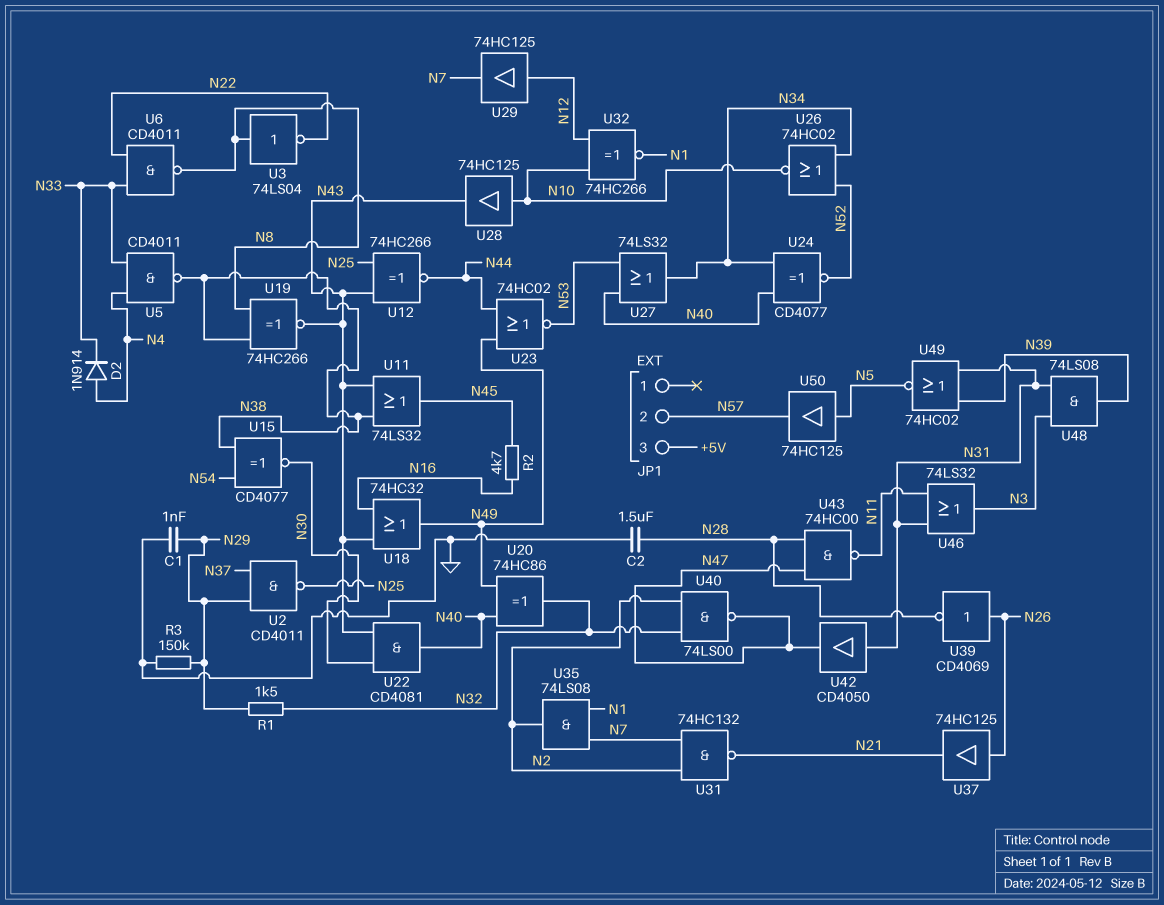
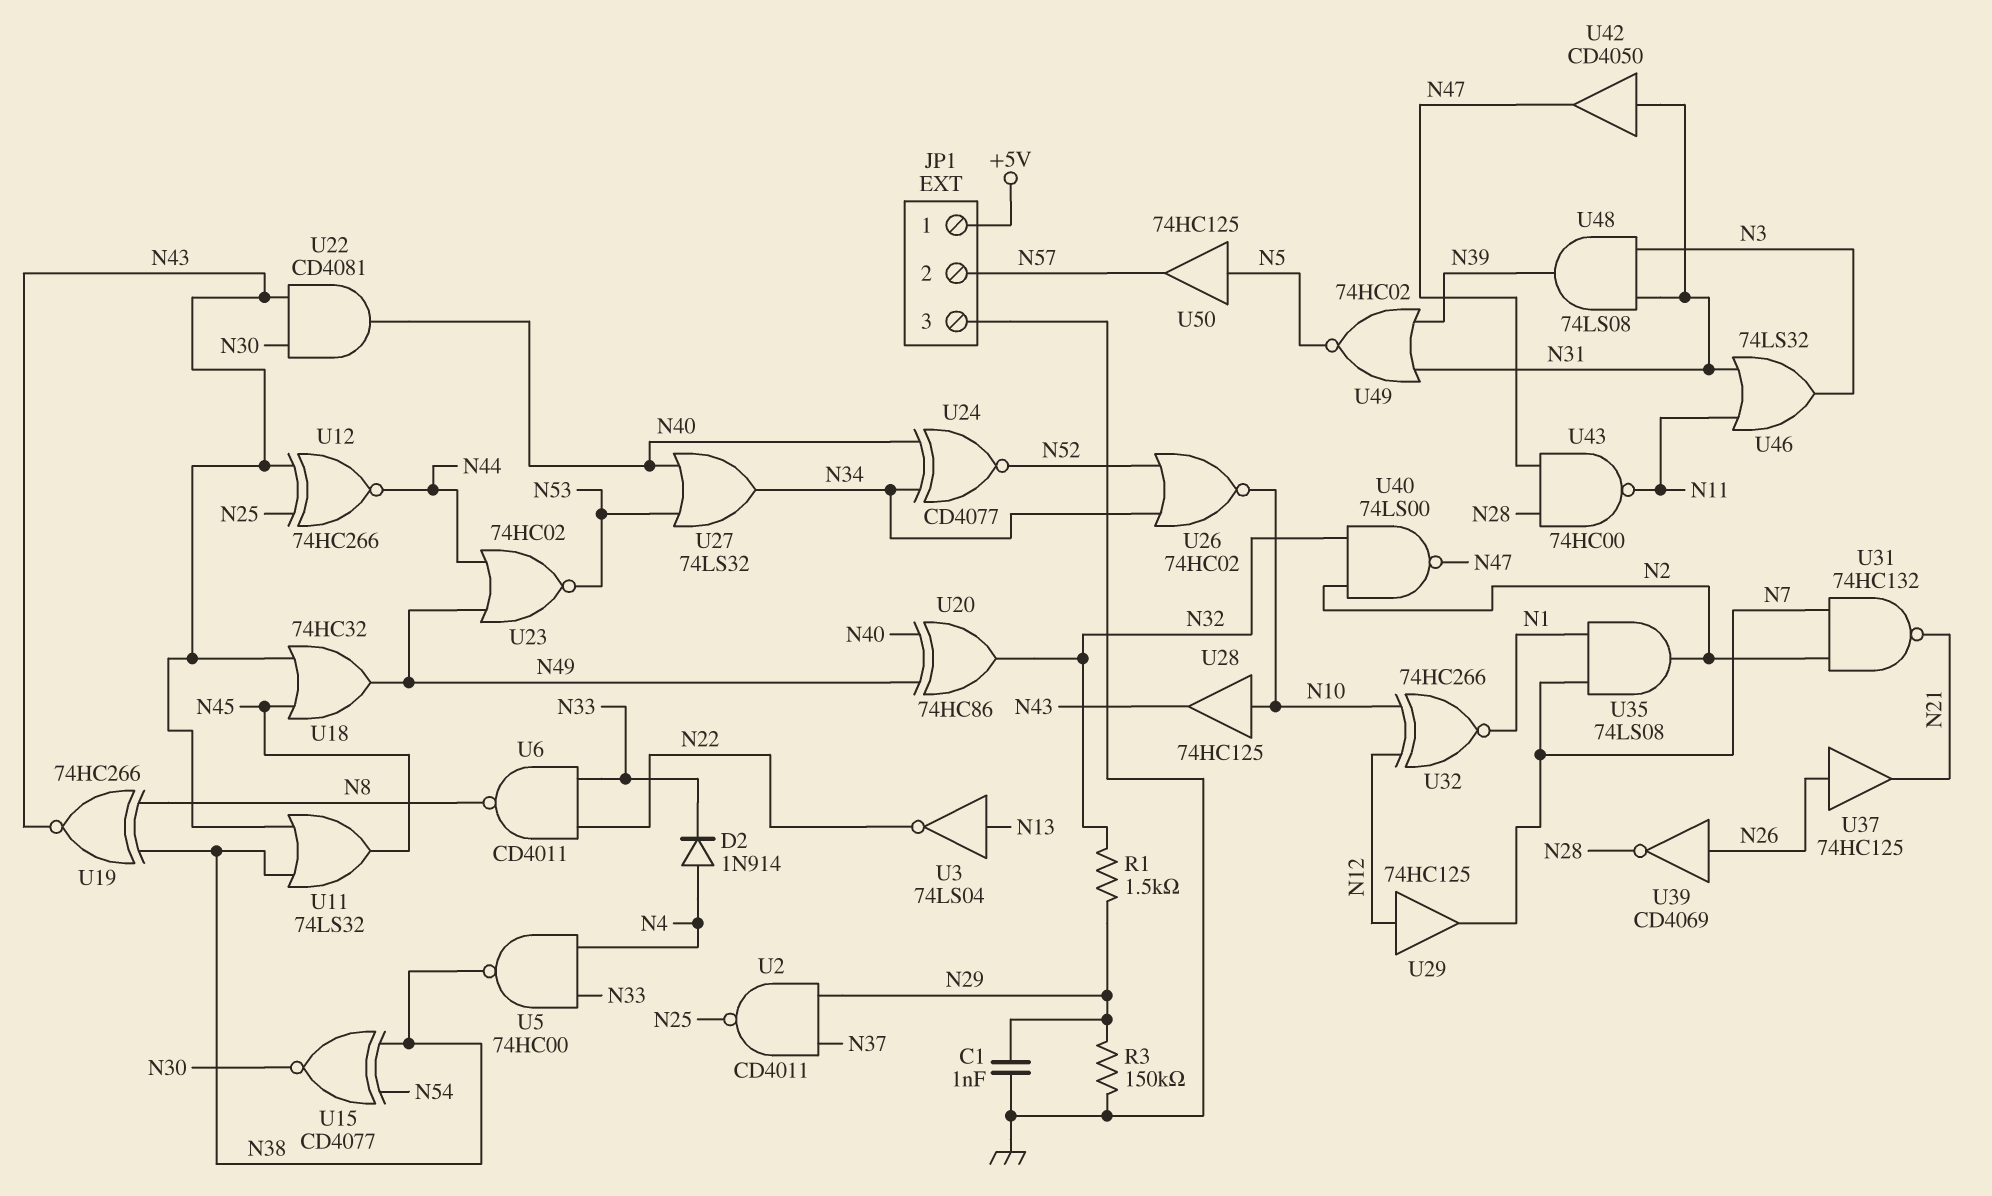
C2: 1.5uF (GND, N28) -> none
JP1 pin 1: none -> +5V
JP1 pin 3: +5V -> GND
R2: 4.7k (N16, N45) -> none
U3: NOT 74LS04 (in N8, out N22) -> NOT 74LS04 (in N13, out N22)
U5: NAND CD4011 (in N4, in N33, out N38) -> NAND 74HC00 (in N4, in N33, out N38)
U18: OR 74HC32 (in N16, in N43, out N49) -> OR 74HC32 (in N43, in N45, out N49)

